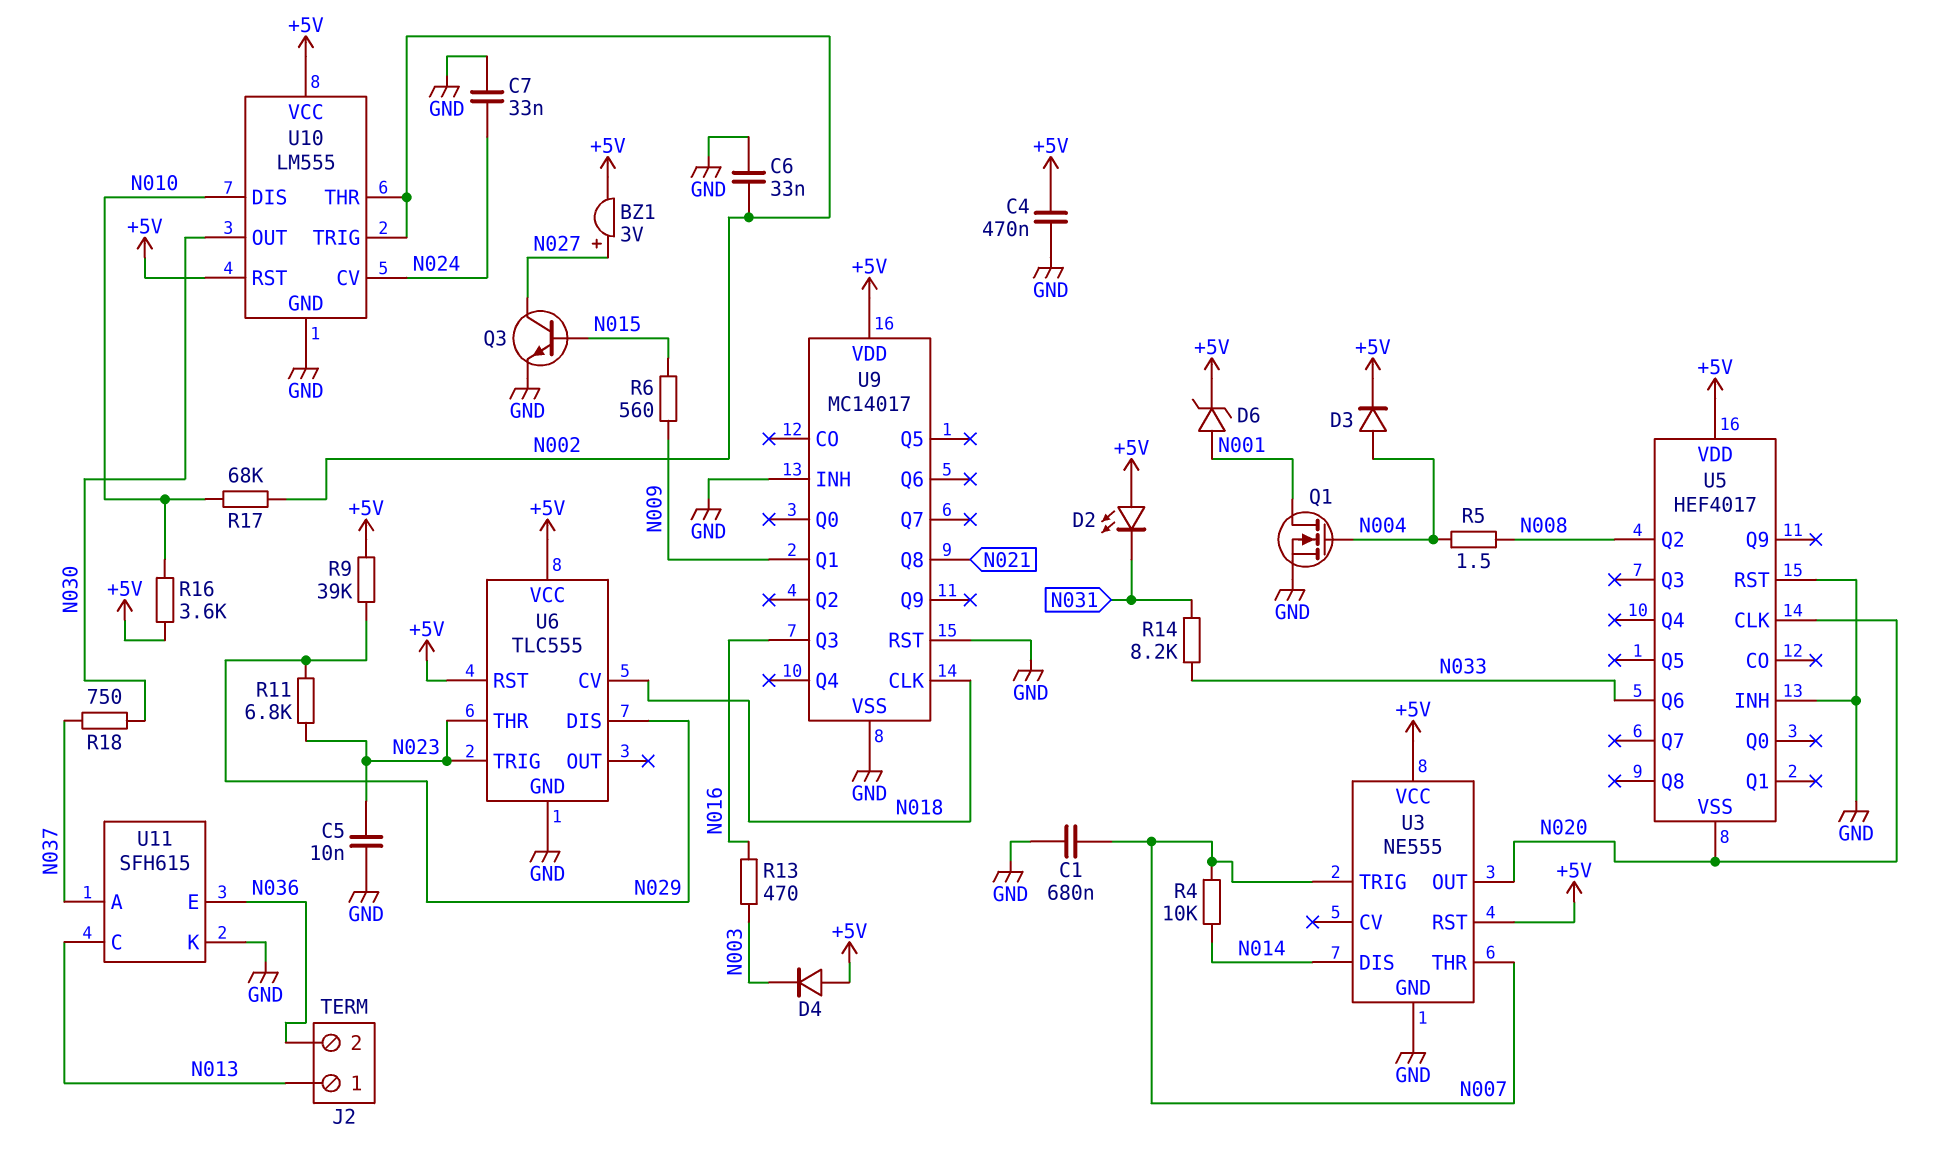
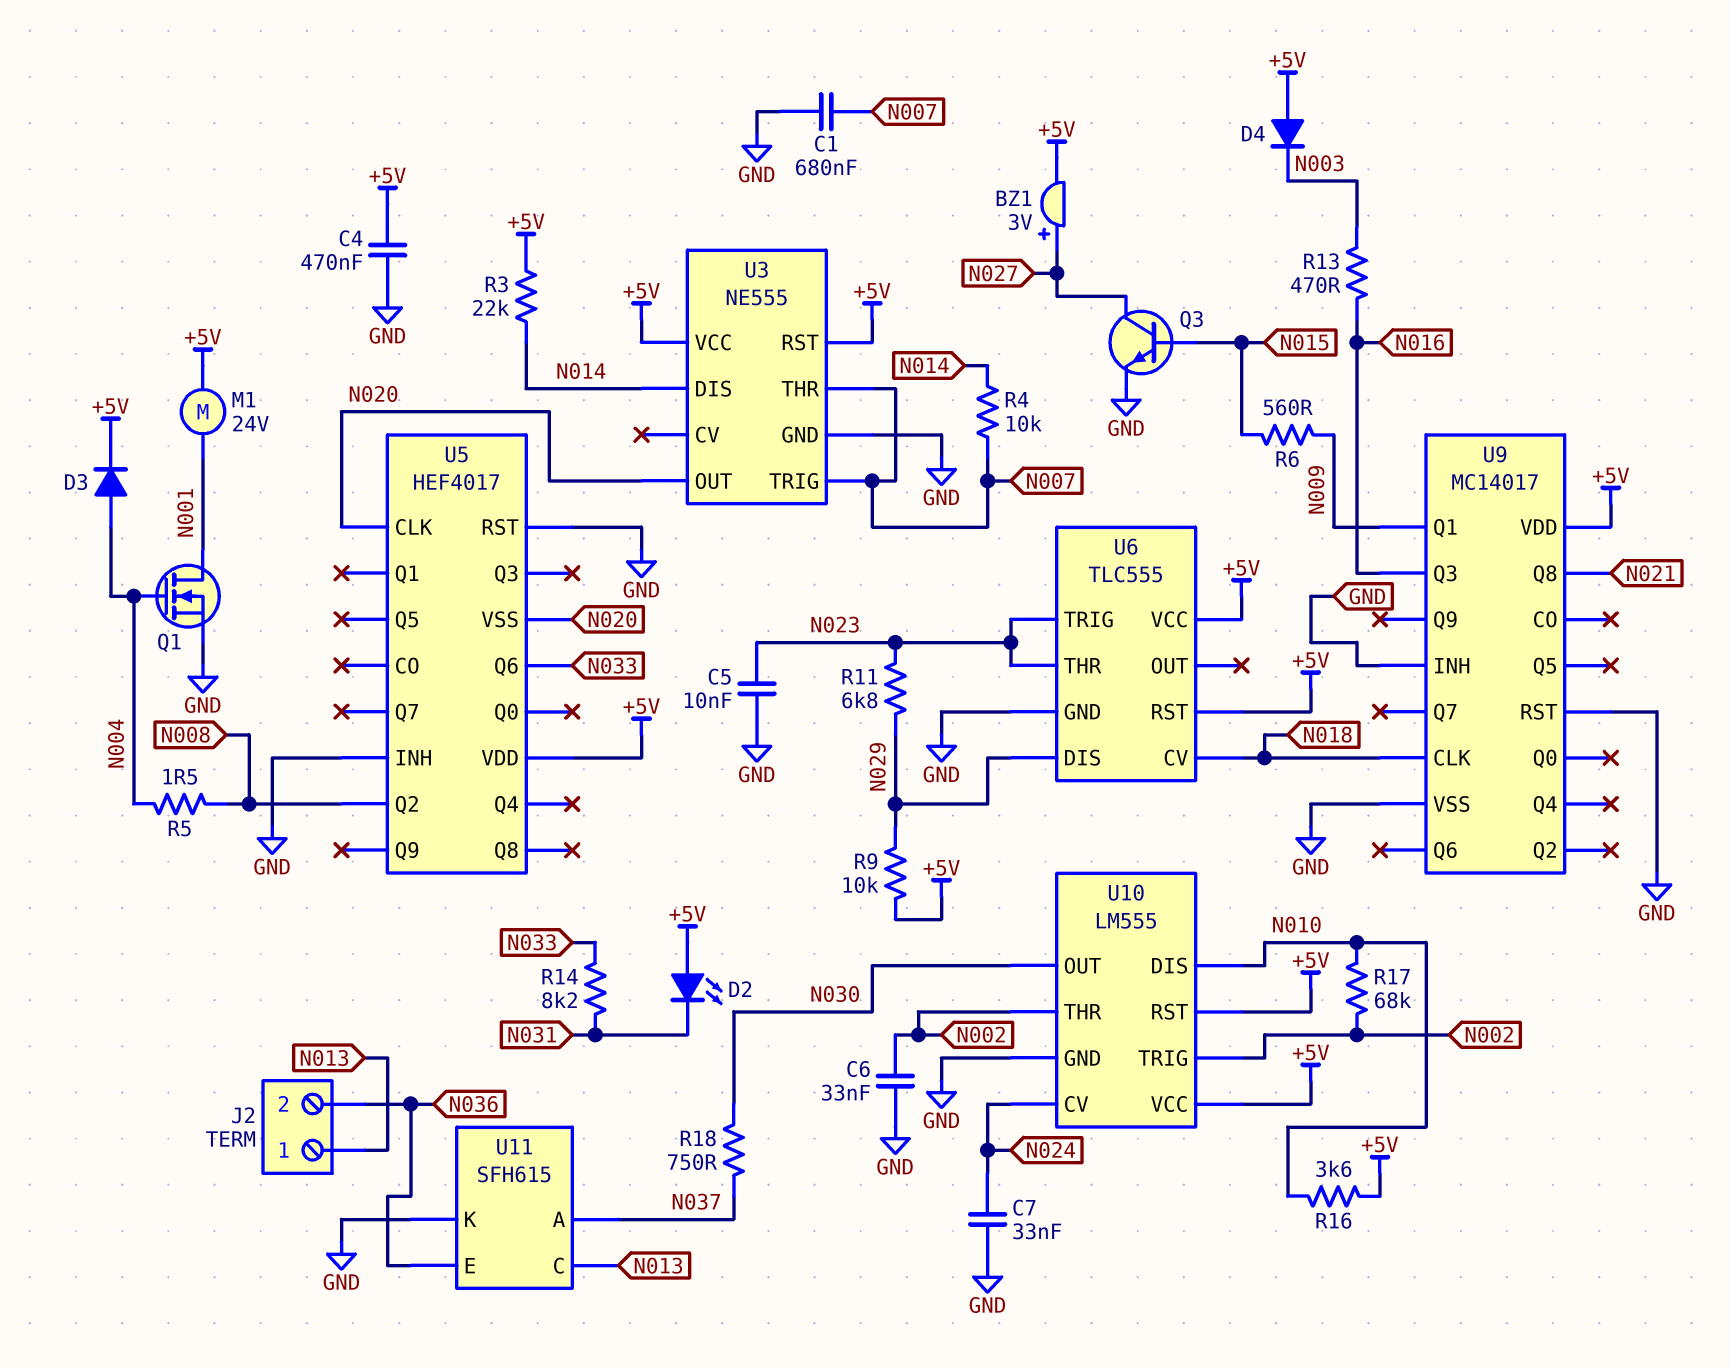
D6: zener (A N001, K +5V) -> none
M1: none -> motor 24V (+5V, N001)
R3: none -> 22k (+5V, N014)
R9: 39k (+5V, N029) -> 10k (+5V, N029)

